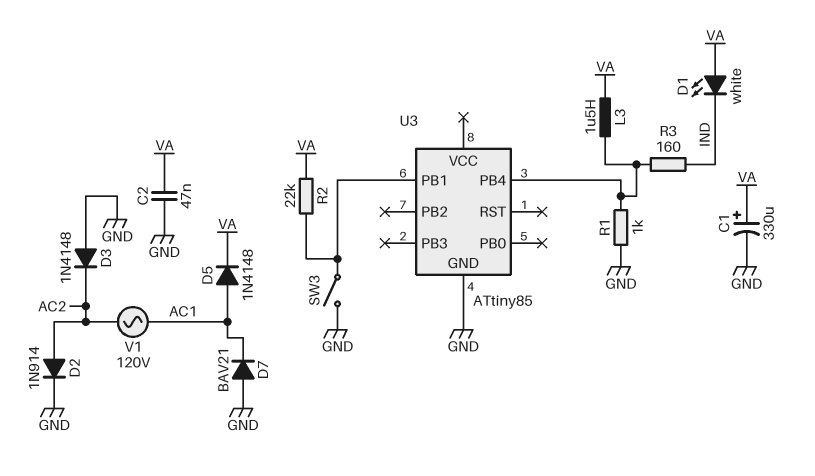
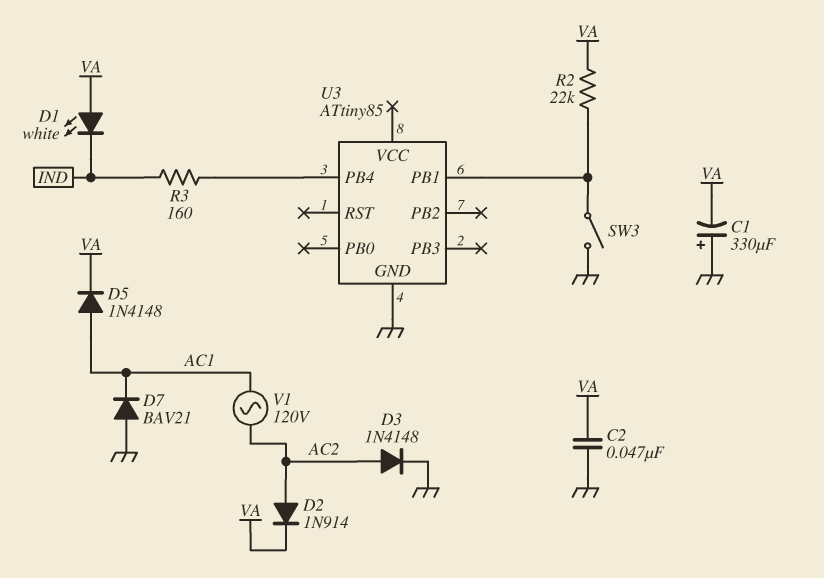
C1: 330uF (plus VA, minus GND) -> 330uF (plus GND, minus VA)
D2: diode 1N914 (A AC2, K GND) -> diode 1N914 (A AC2, K VA)
D3: diode 1N4148 (A GND, K AC2) -> diode 1N4148 (A AC2, K GND)
L3: 1.5uH (U3/PB4, VA) -> none
R1: 1k (GND, U3/PB4) -> none

